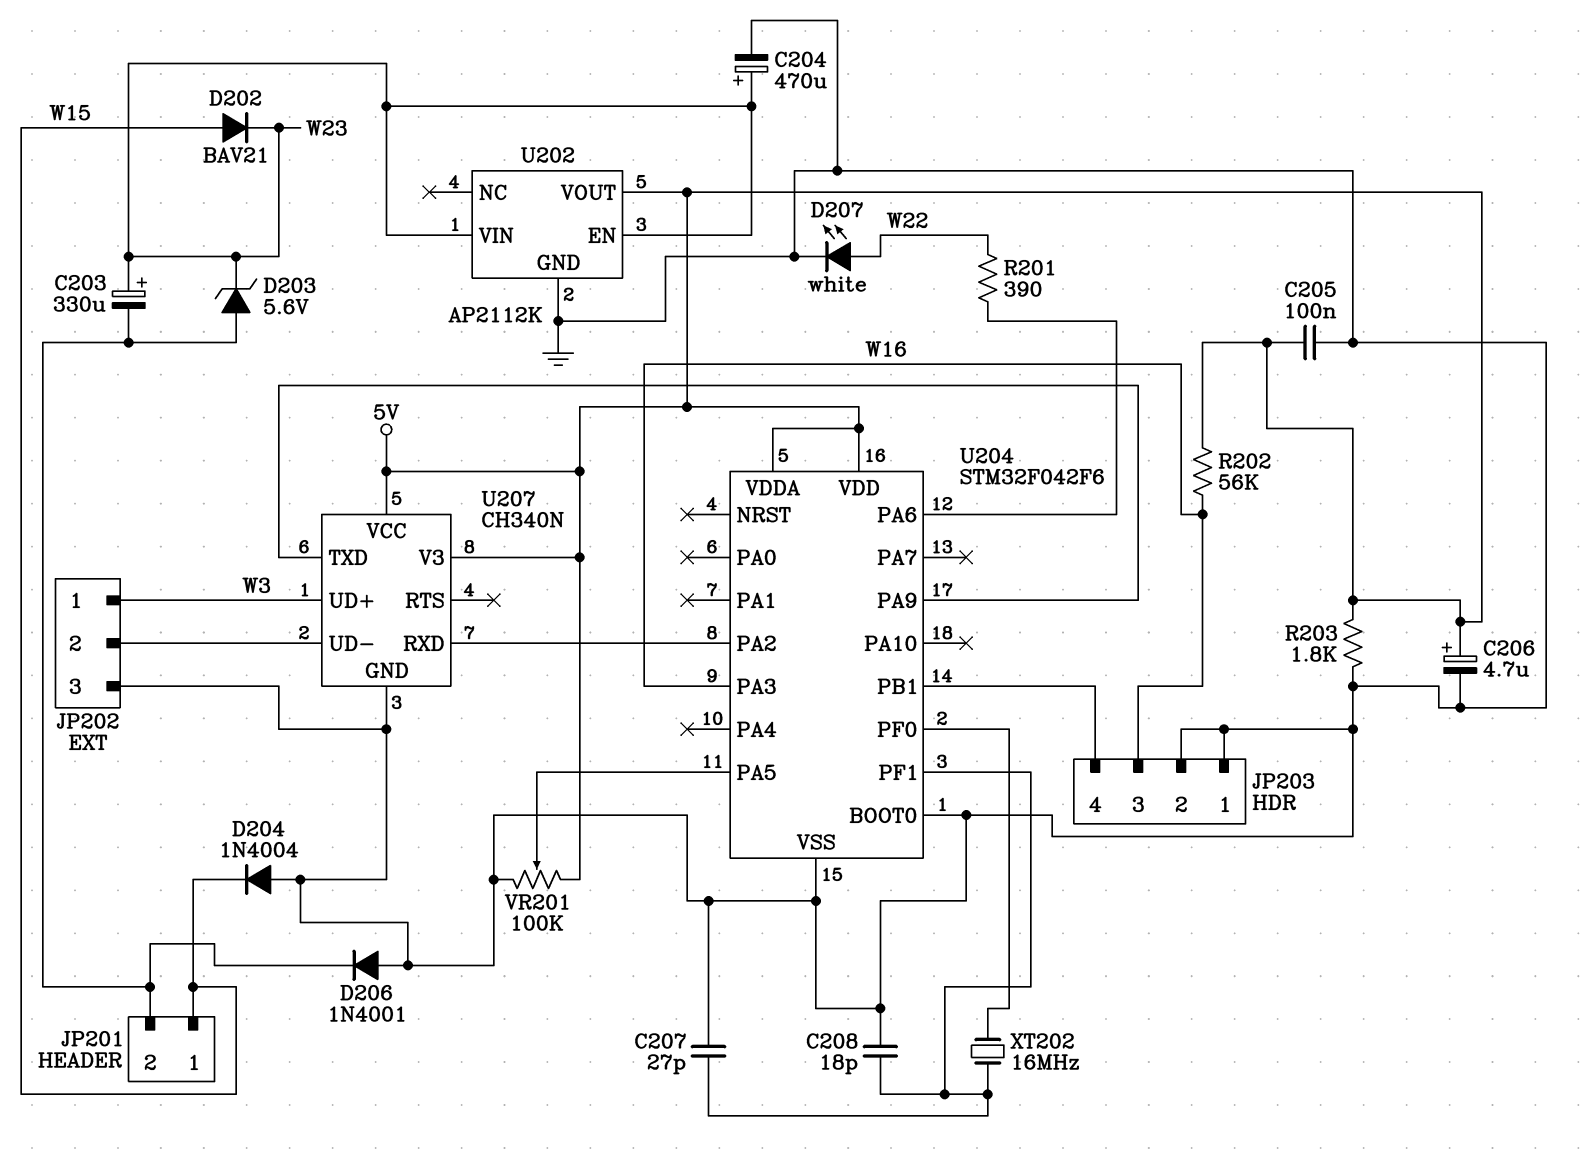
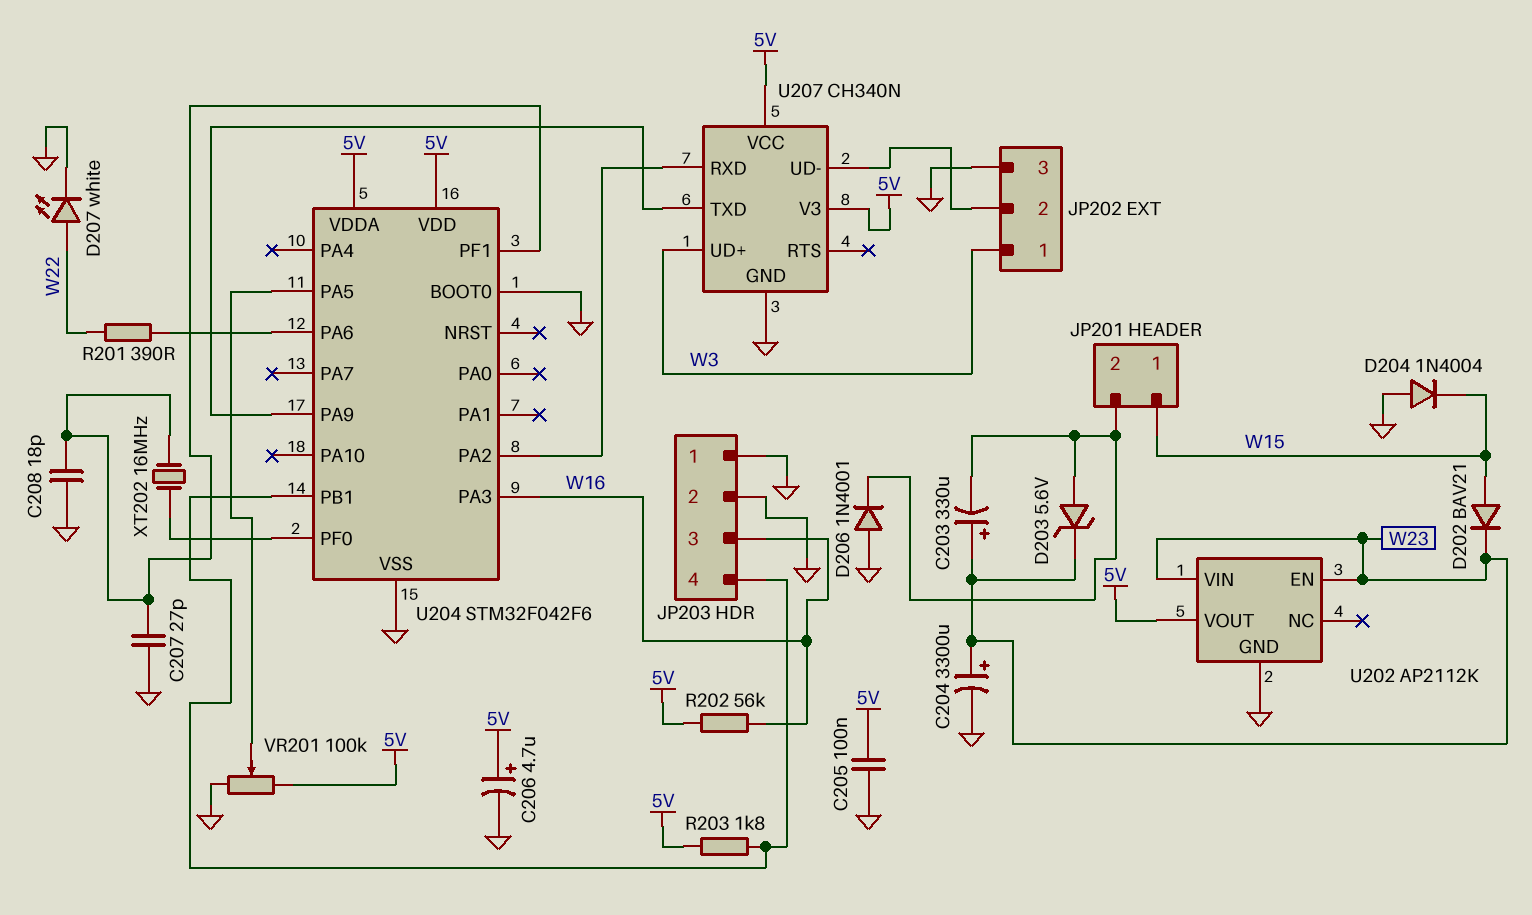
C204: 470uF (plus W23, minus GND) -> 3300uF (plus W23, minus GND)
R203: 1.8k (5V, GND) -> 1.8k (5V, JP203/4)

